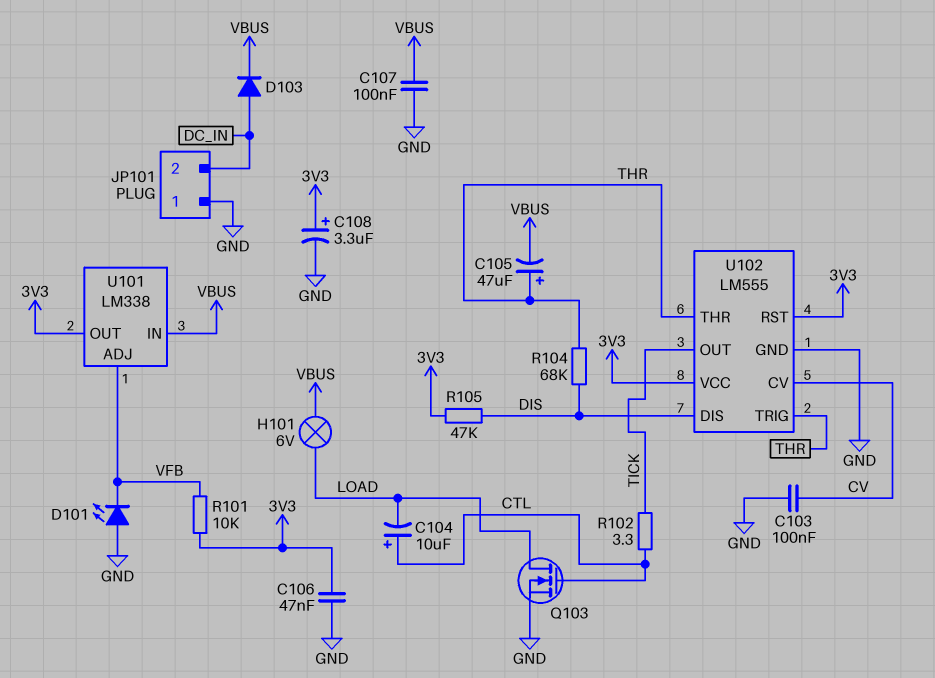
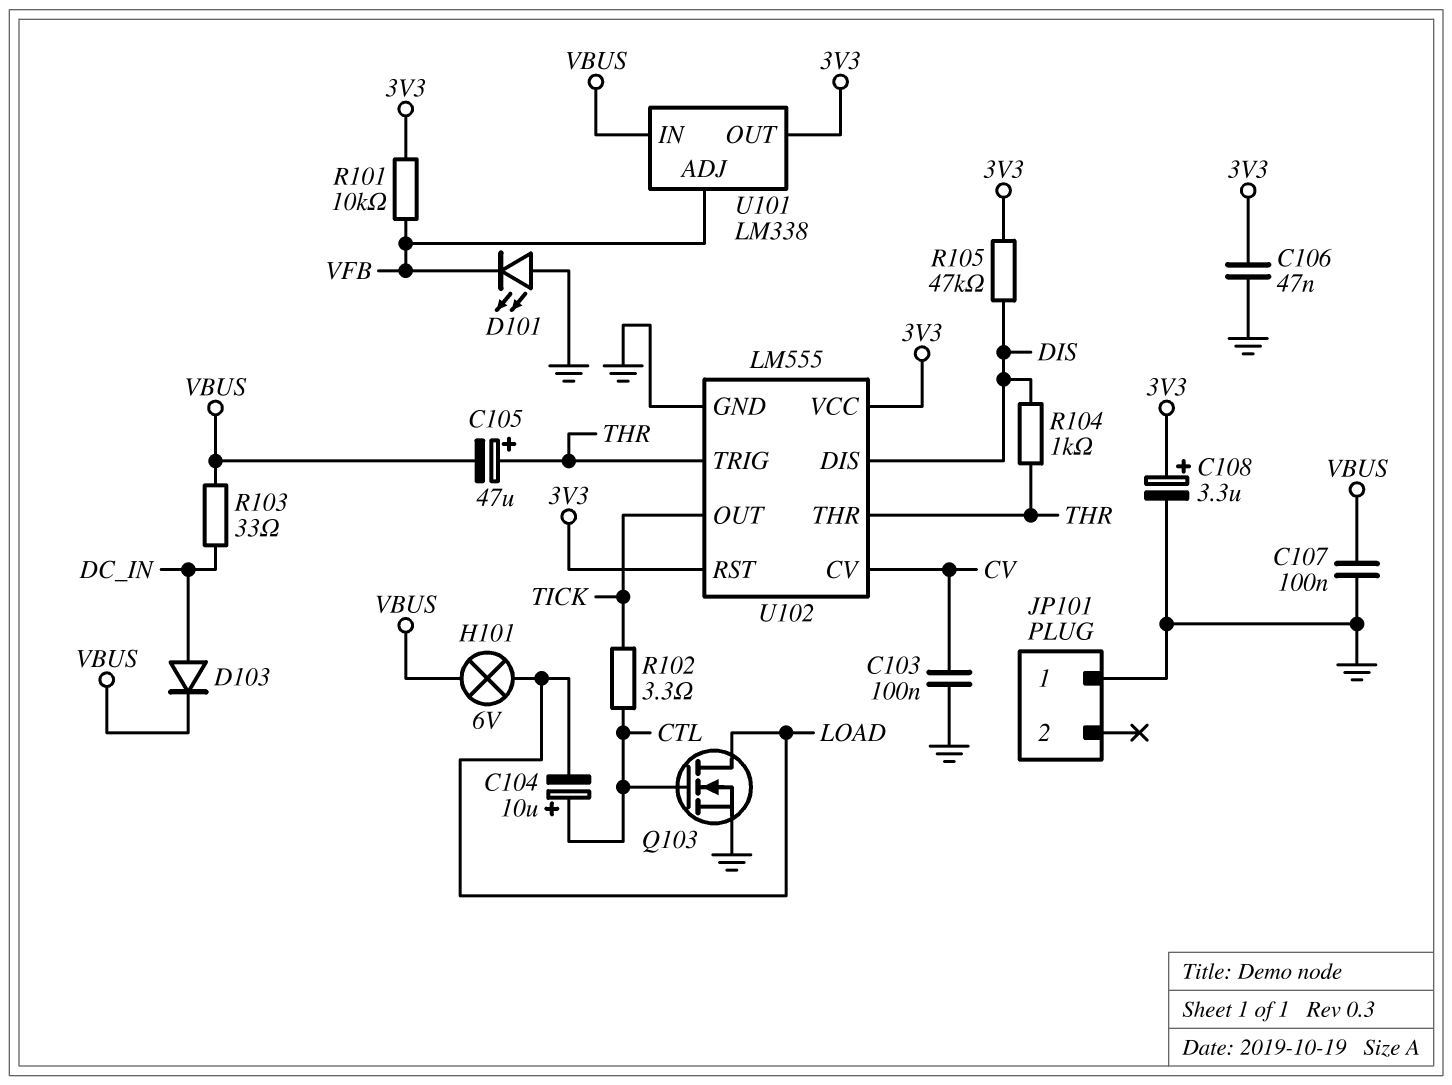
JP101 pin 2: DC_IN -> none
R103: none -> 33 (DC_IN, VBUS)
R104: 68k (DIS, THR) -> 1k (DIS, THR)

